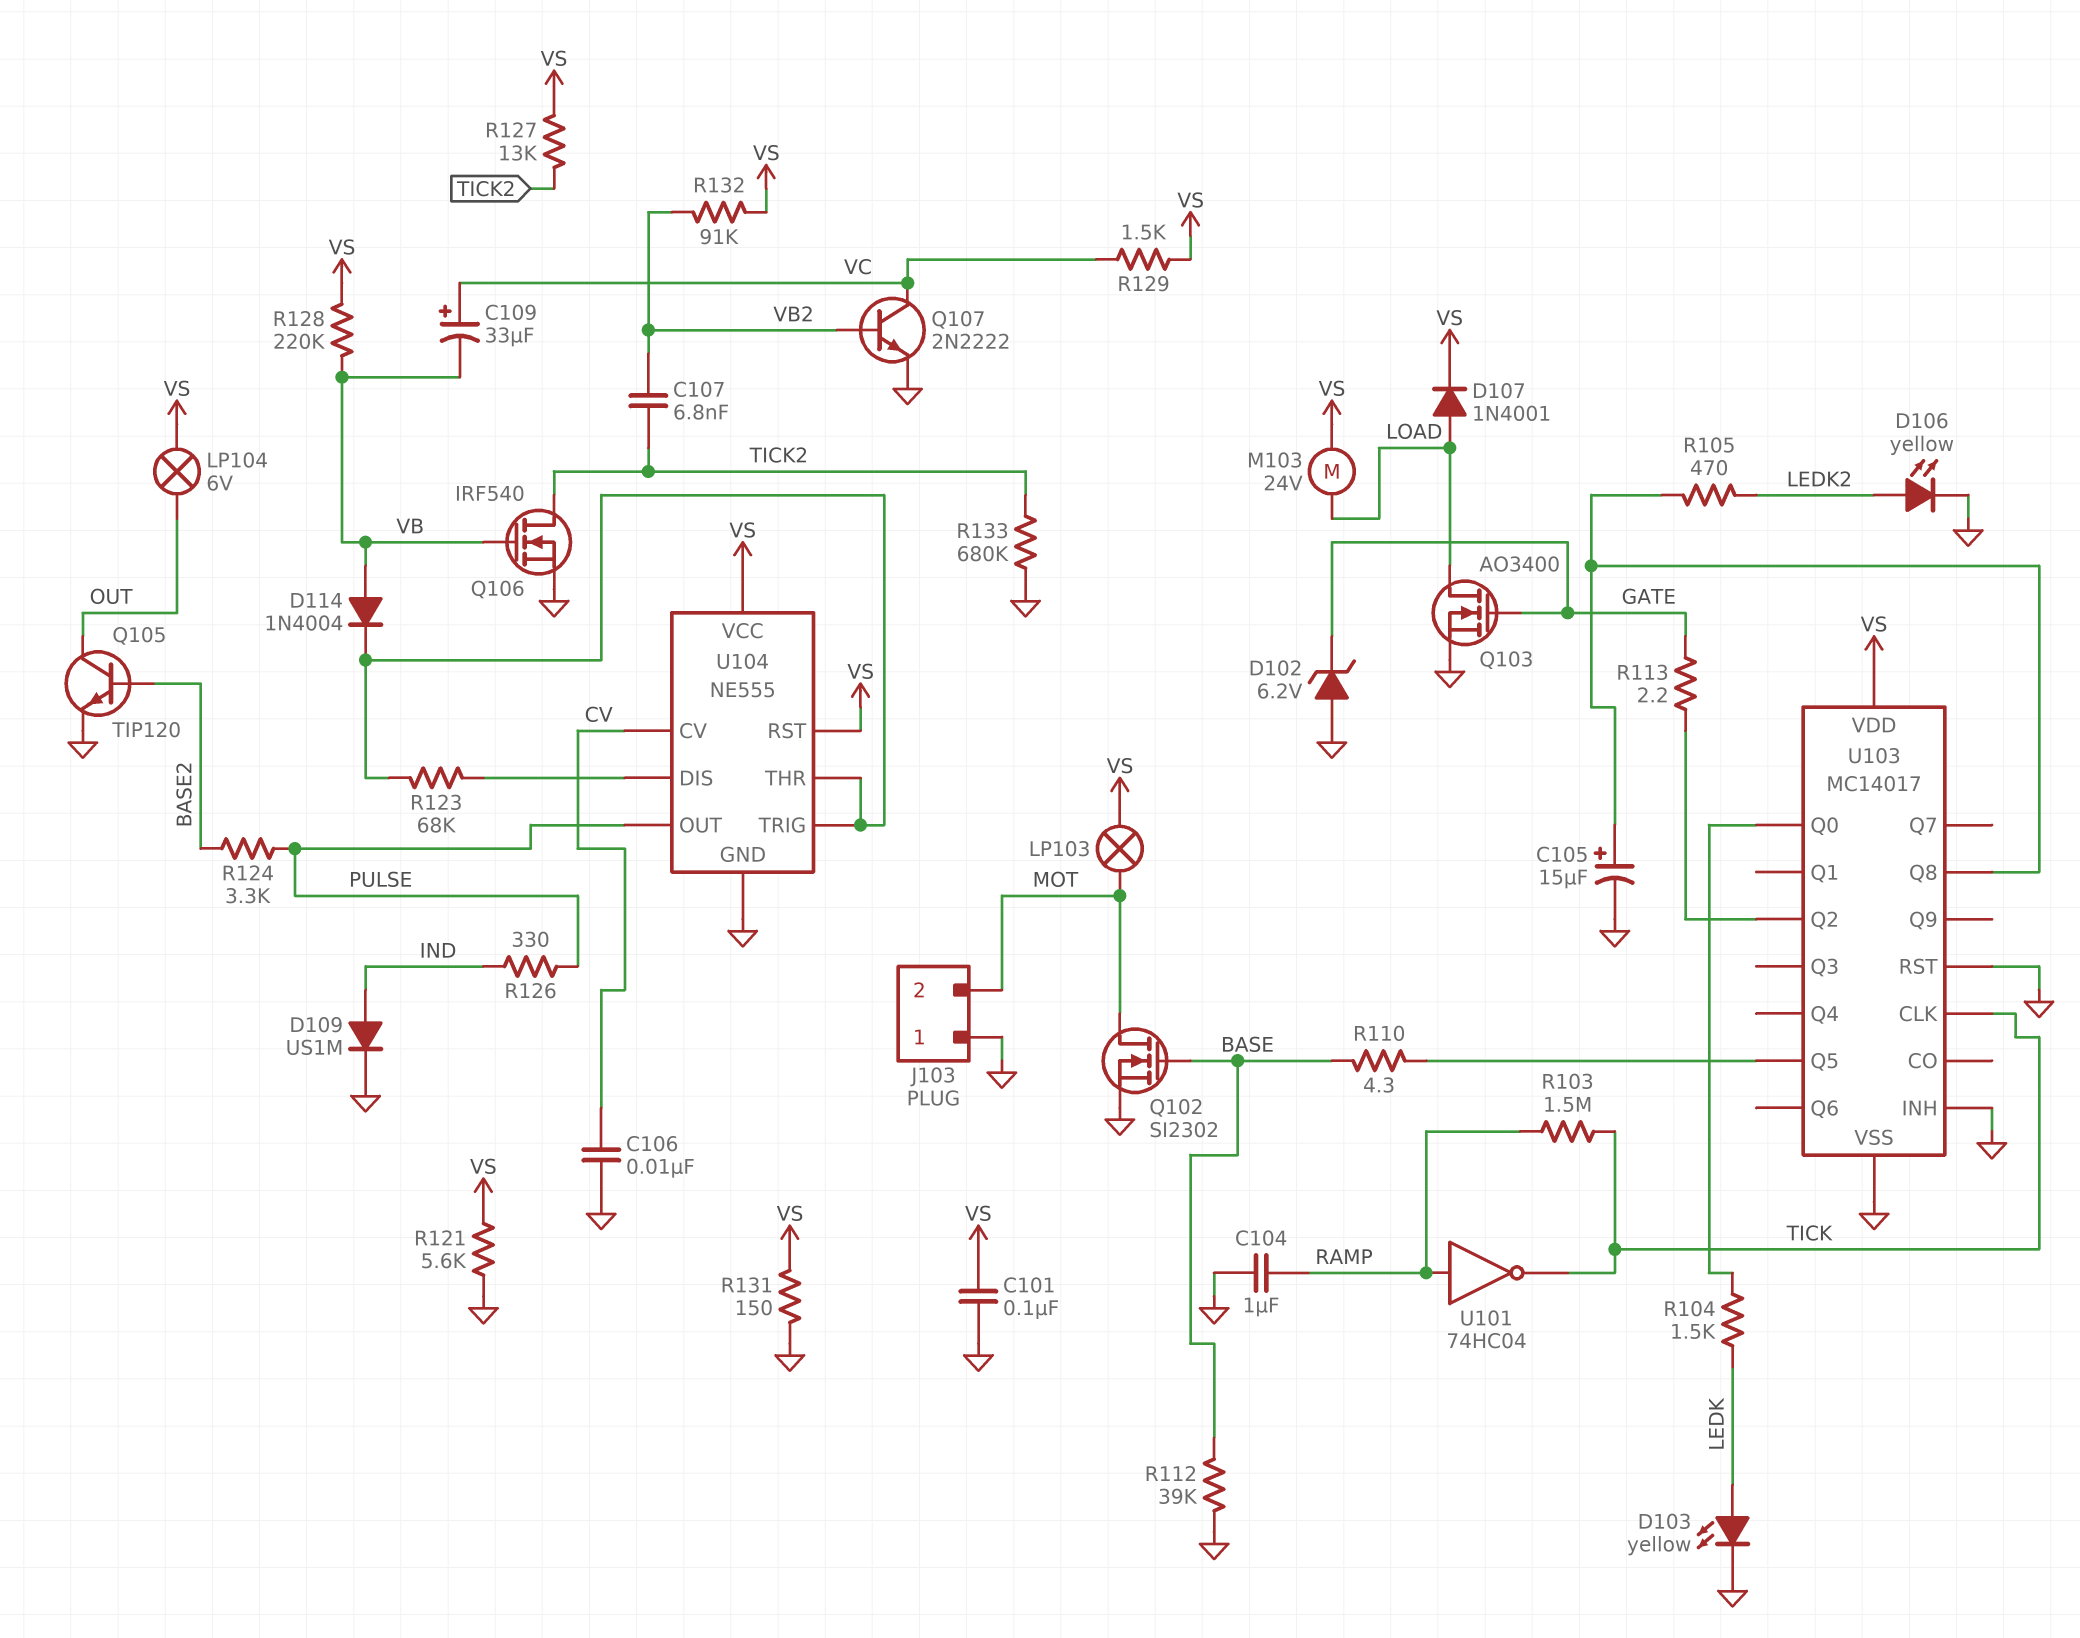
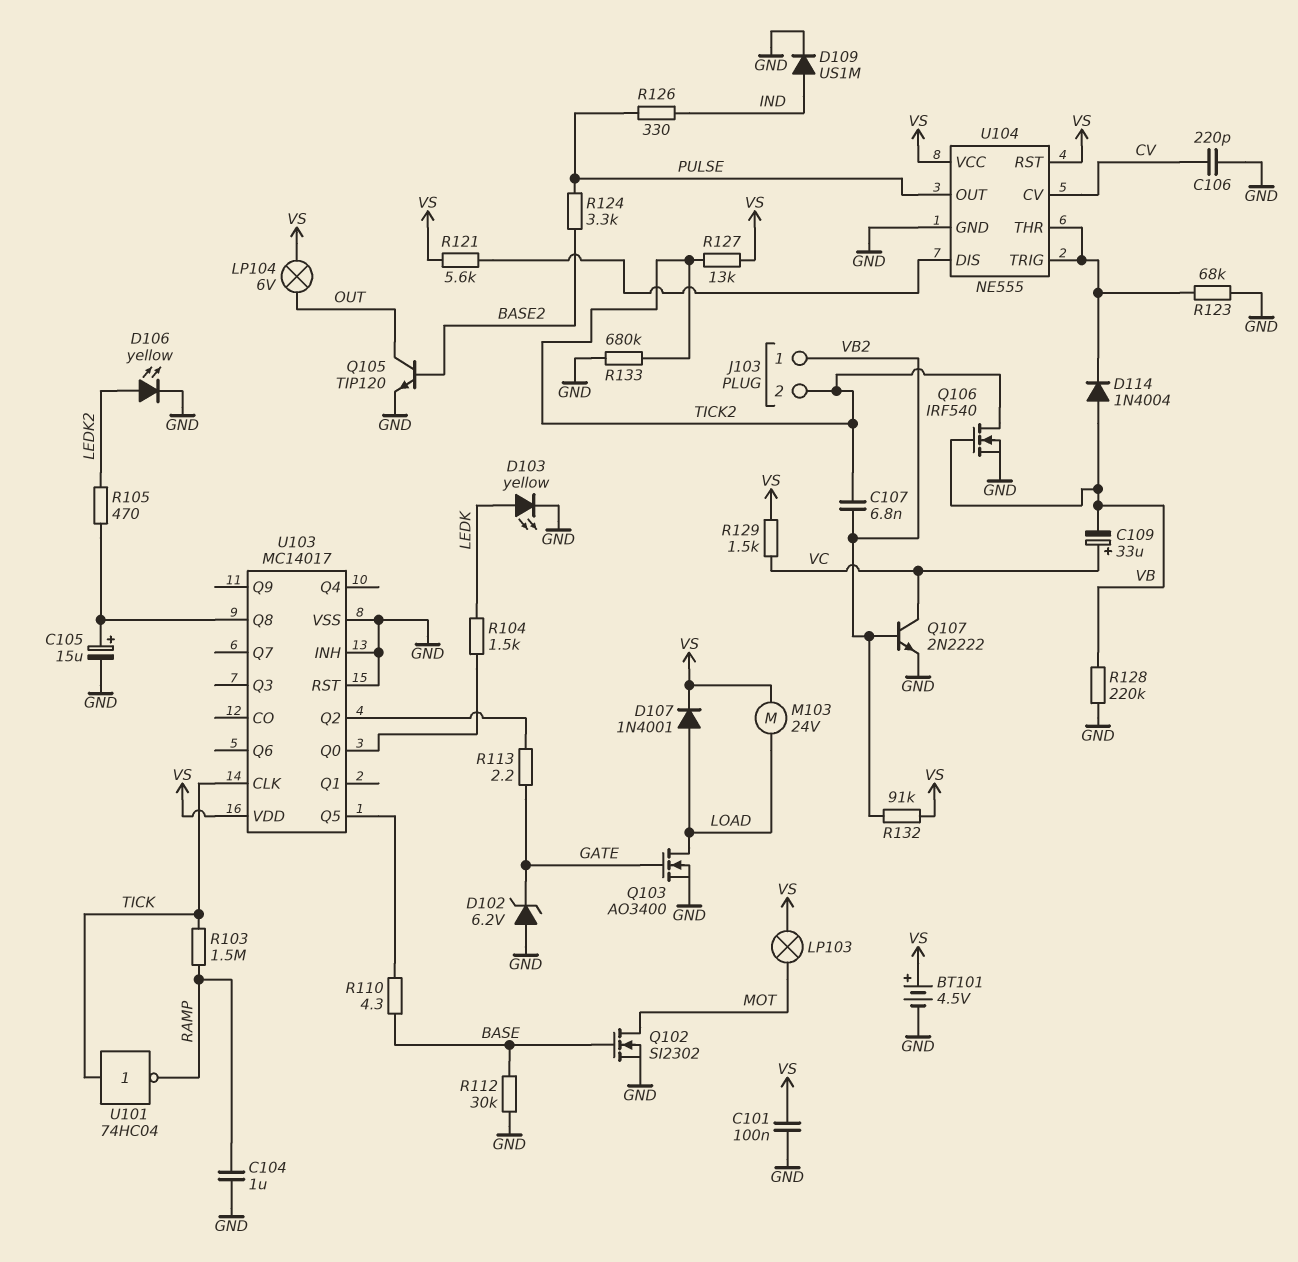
BT101: none -> 4.5V (plus VS, minus GND)
C106: 10nF (CV, GND) -> 220pF (CV, GND)
J103 pin 1: GND -> VB2
J103 pin 2: MOT -> TICK2
R112: 39k (BASE, GND) -> 30k (BASE, GND)
R121: 5.6k (GND, VS) -> 5.6k (U104/DIS, VS)
R123: 68k (U104/DIS, U104/THR) -> 68k (GND, U104/THR)
R128: 220k (VB, VS) -> 220k (GND, VB)
R131: 150 (GND, VS) -> none
U101: NOT 74HC04 (in RAMP, out TICK) -> NOT 74HC04 (in TICK, out RAMP)

